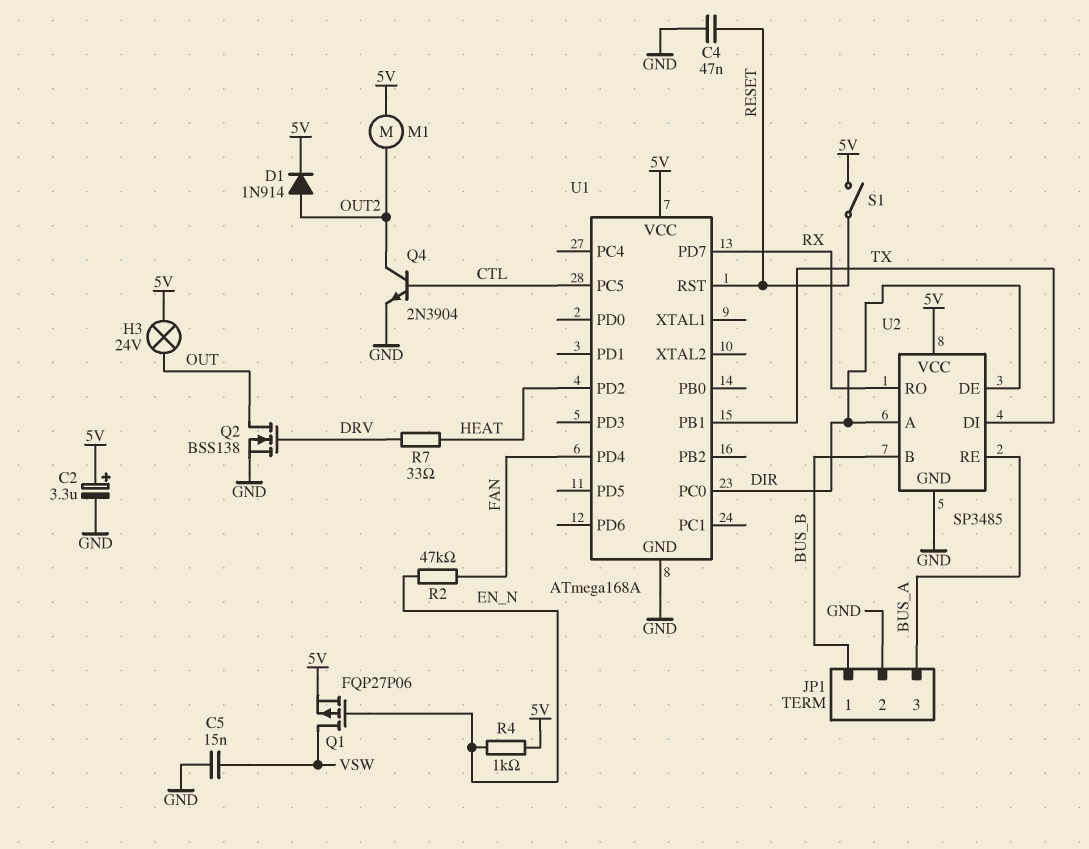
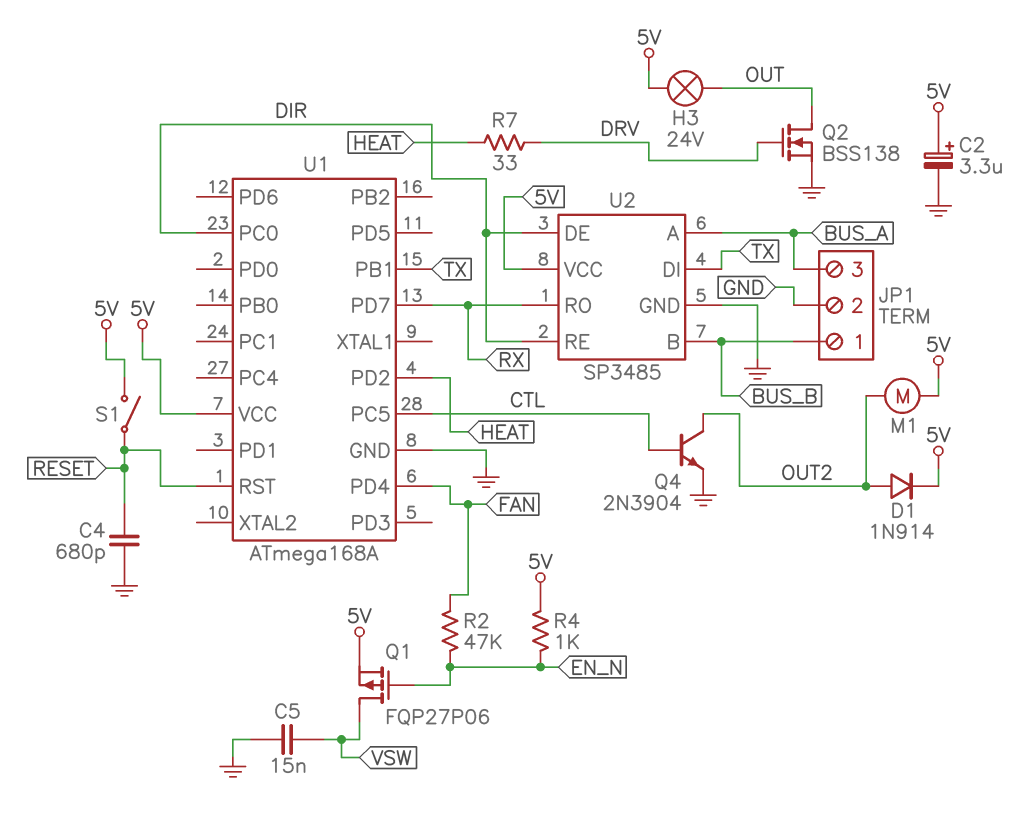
C4: 47nF (GND, RESET) -> 680pF (GND, RESET)
U2 pin A: DIR -> BUS_A
U2 pin RE: BUS_A -> DIR

